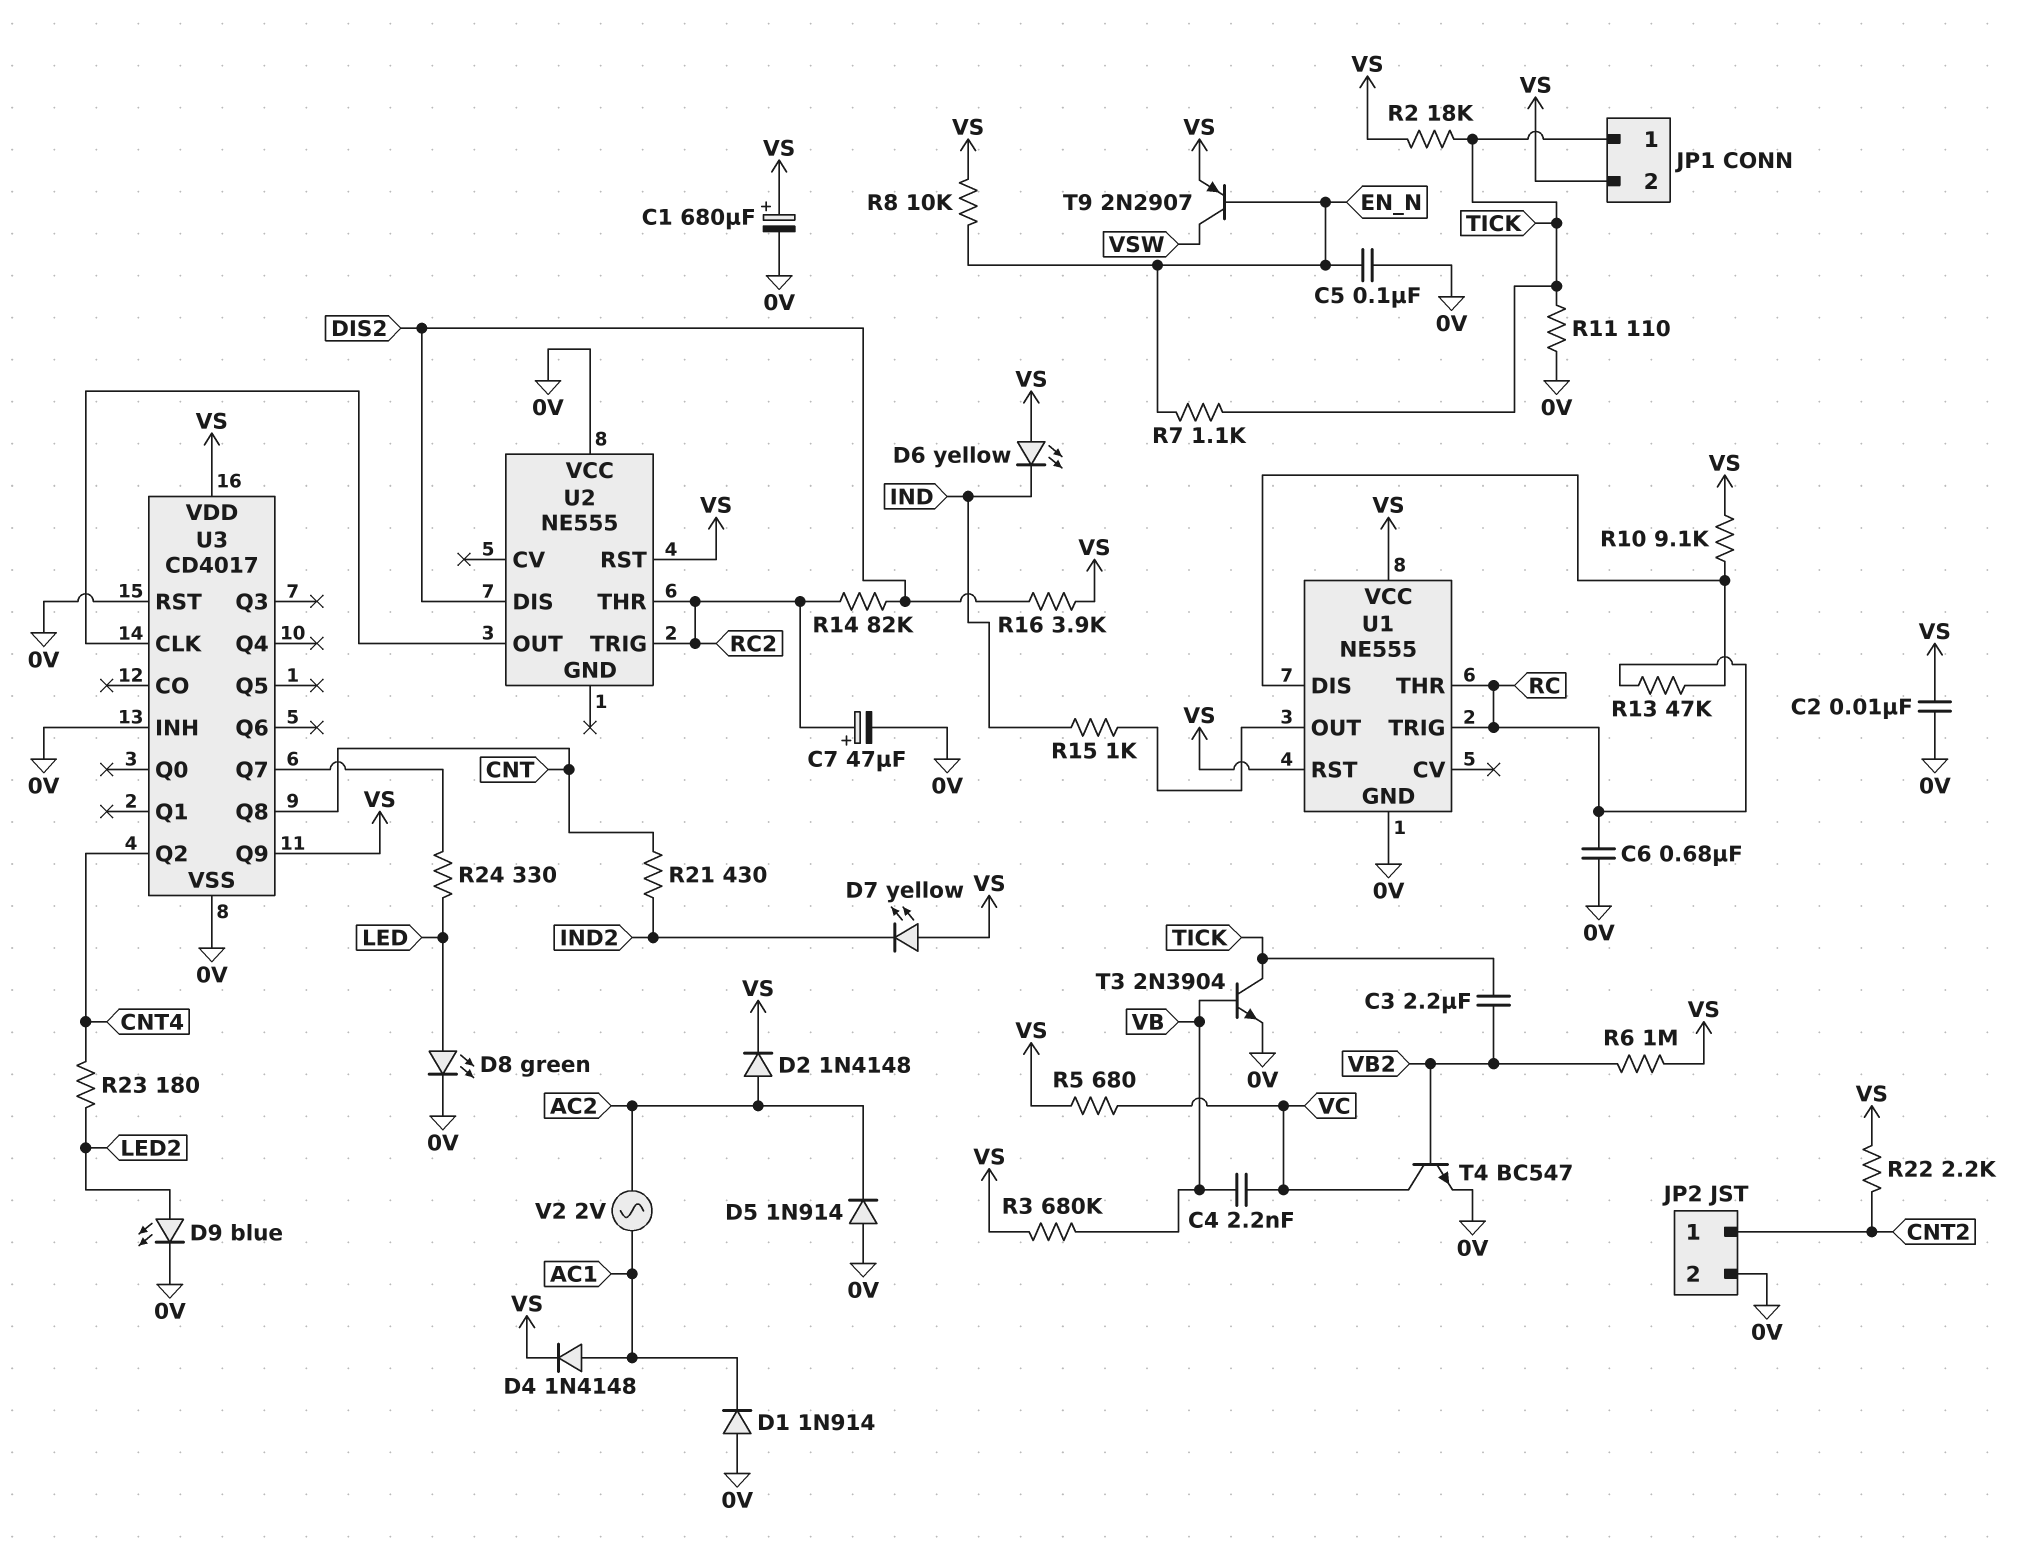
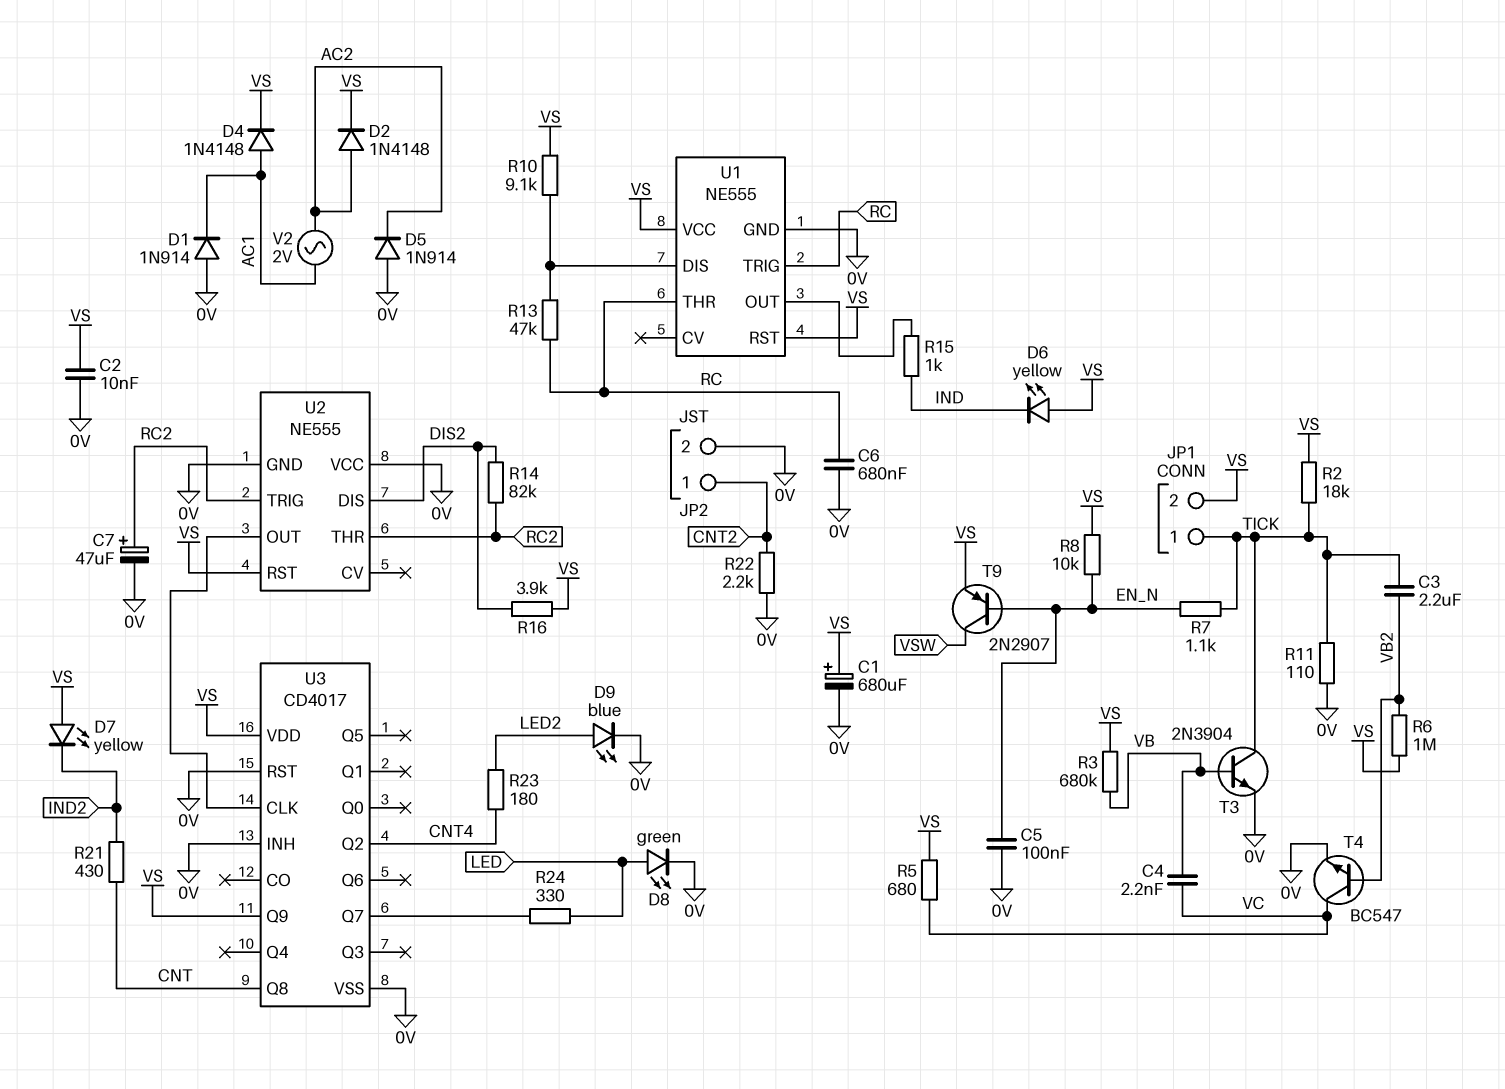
R22: 2.2k (CNT2, VS) -> 2.2k (0V, CNT2)
U2 pin GND: none -> 0V

